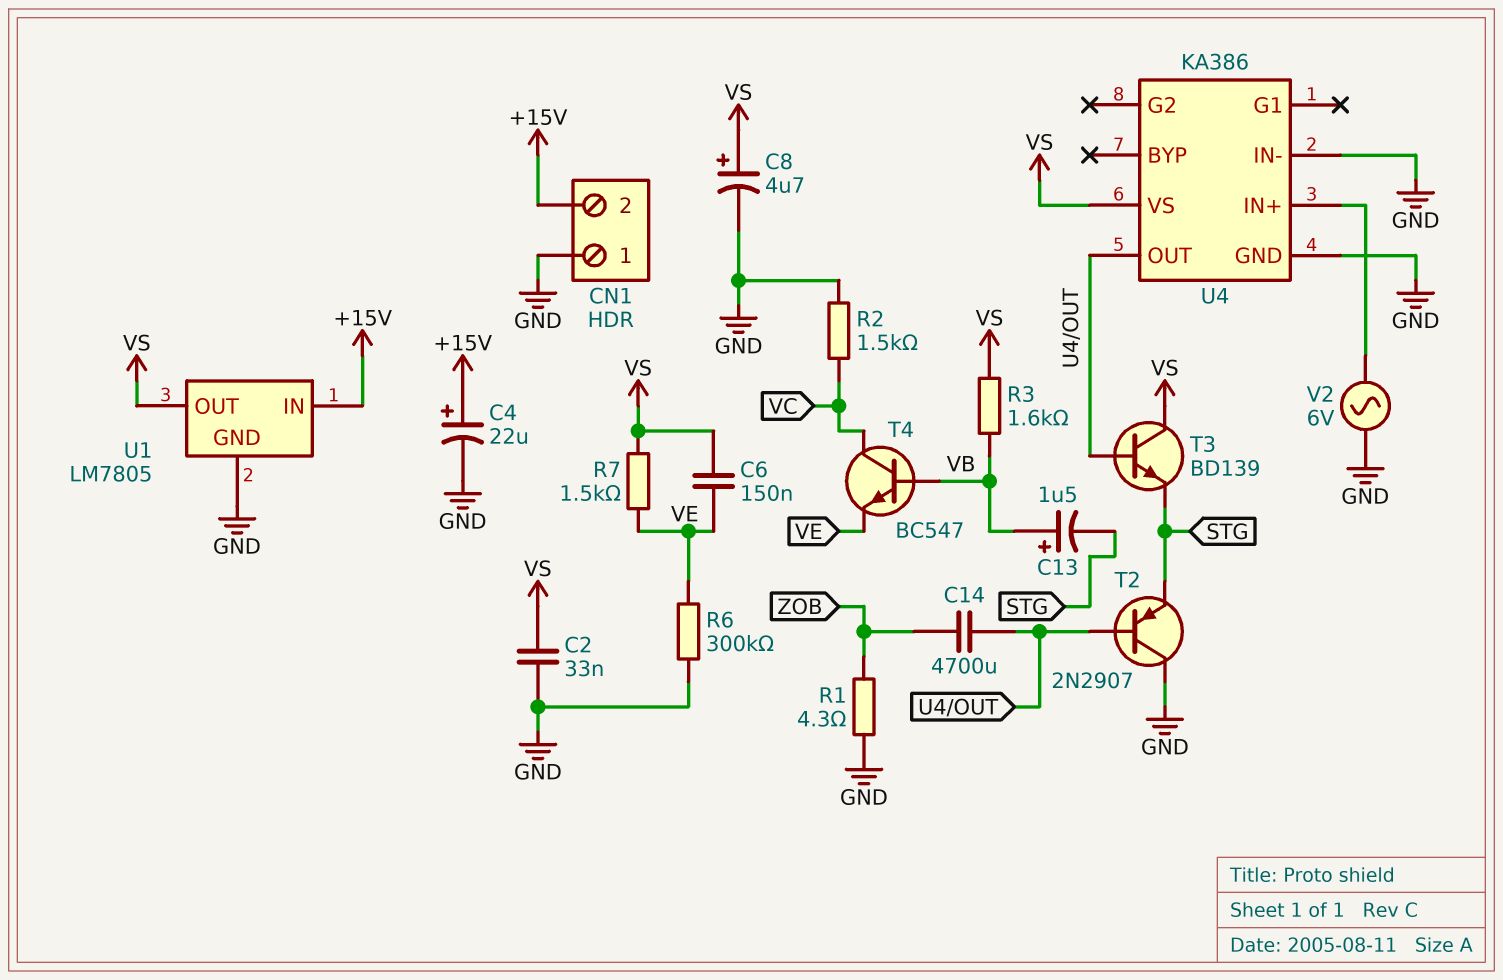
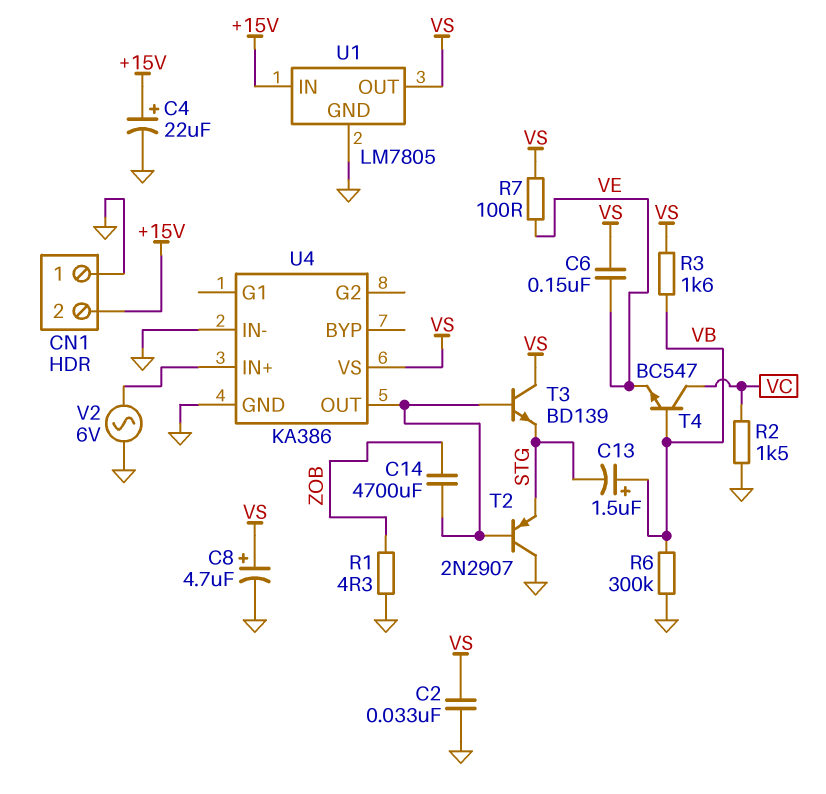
R6: 300k (GND, VE) -> 300k (GND, VB)
R7: 1.5k (VE, VS) -> 100 (VE, VS)

